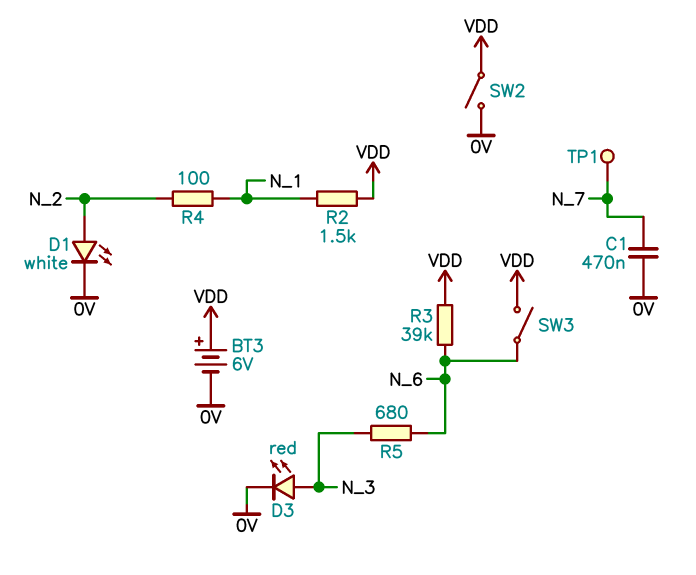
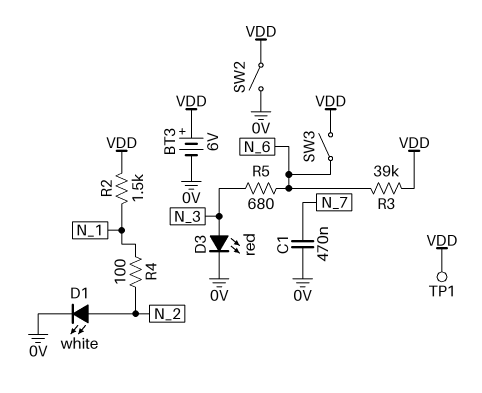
TP1: test point (N_7) -> test point (VDD)

